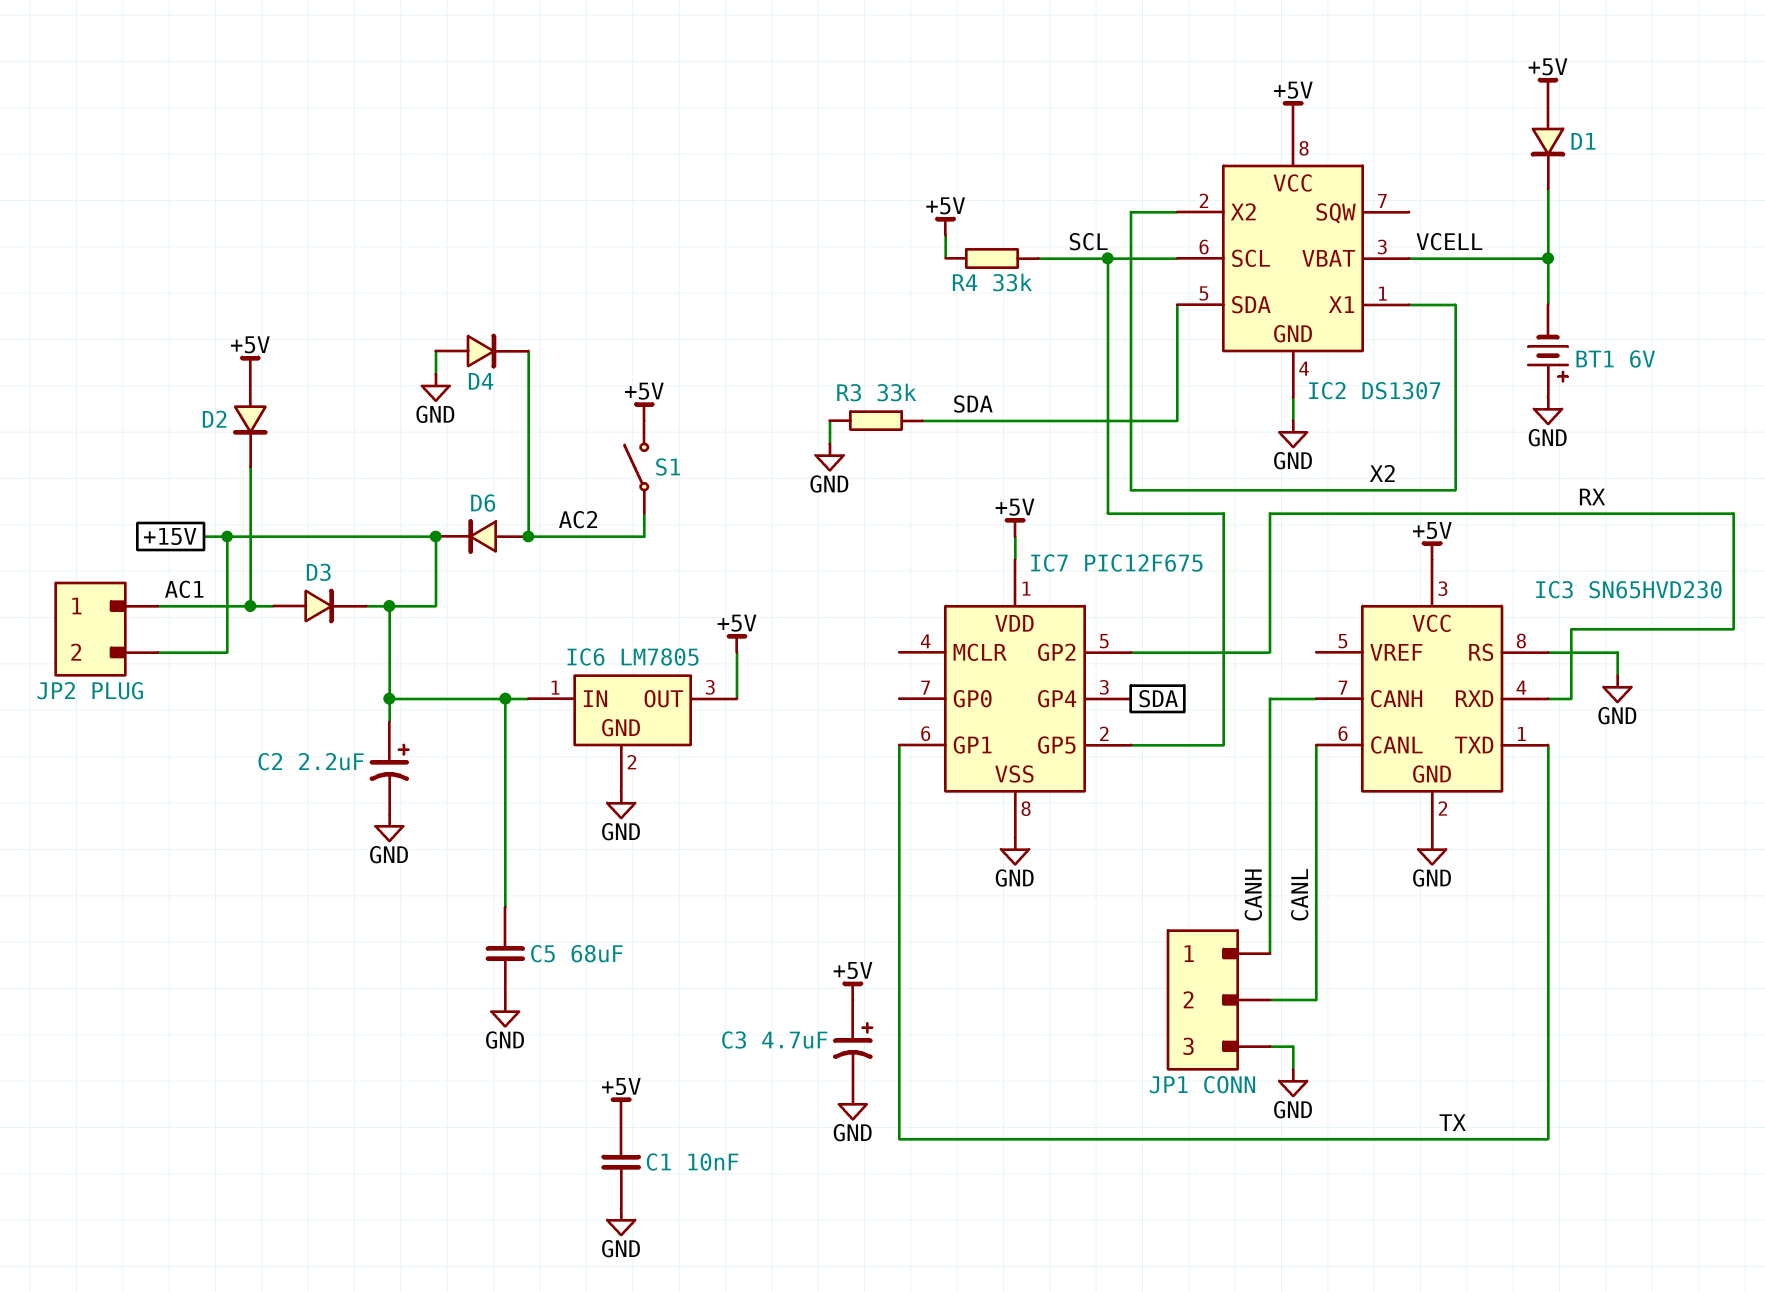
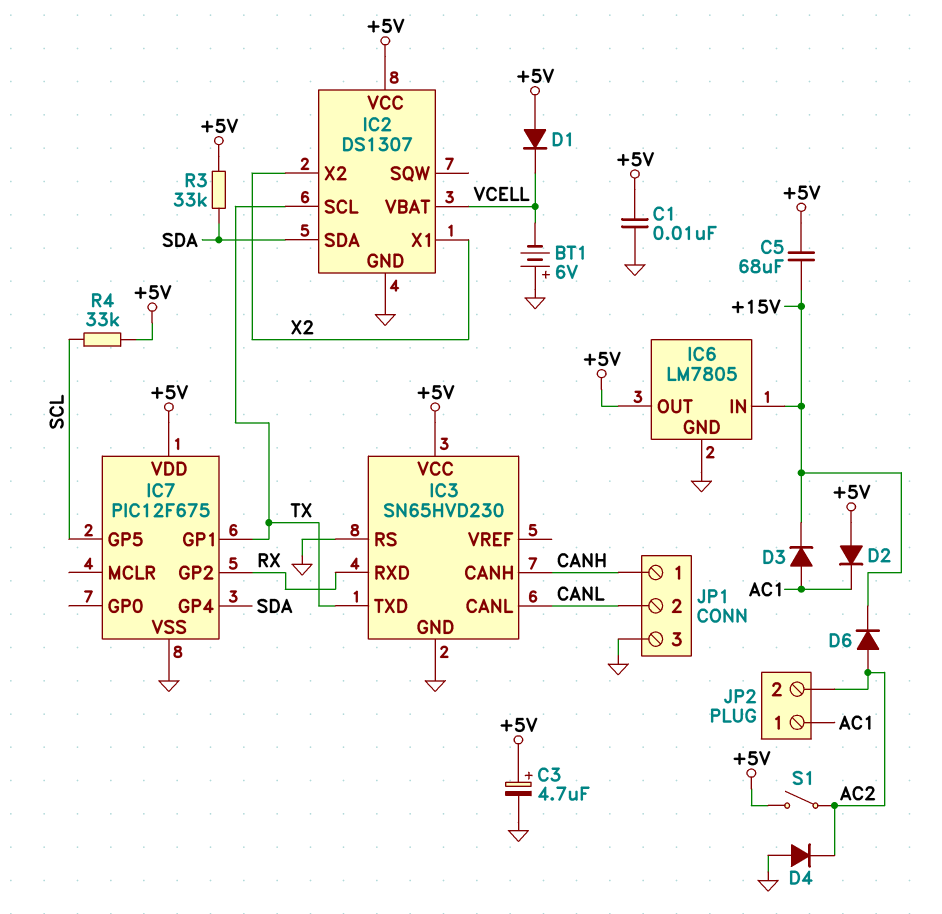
C2: 2.2uF (plus +15V, minus GND) -> none
C5: 68uF (+15V, GND) -> 68uF (+5V, +15V)
IC2 pin SCL: SCL -> TX
JP2 pin 2: +15V -> AC2
R3: 33k (GND, SDA) -> 33k (+5V, SDA)

